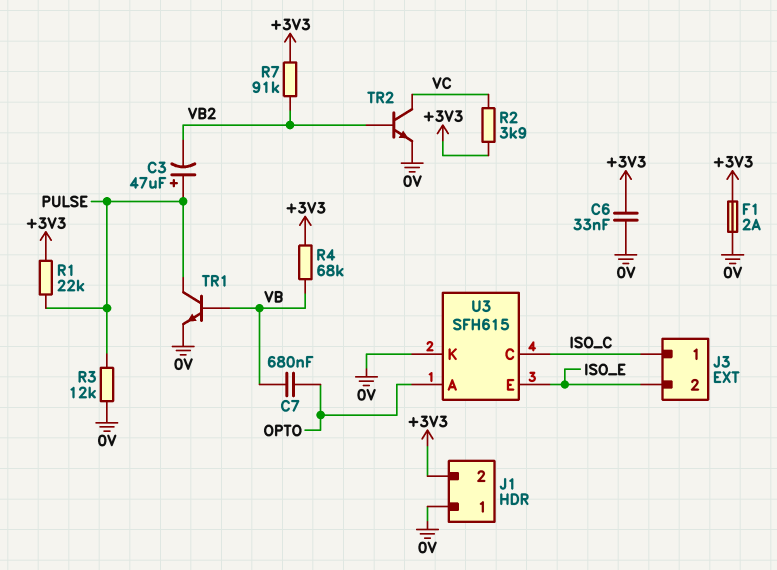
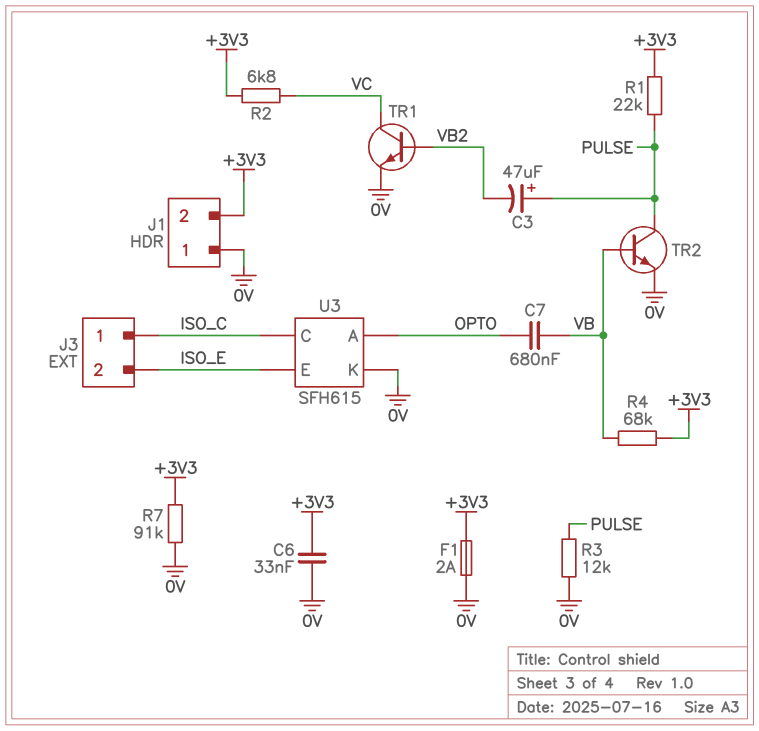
R2: 3.9k (+3V3, VC) -> 6.8k (+3V3, VC)
R7: 91k (+3V3, VB2) -> 91k (+3V3, 0V)
TR1: NPN (B VB, C PULSE, E 0V) -> NPN (B VB2, C VC, E 0V)
TR2: NPN (B VB2, C VC, E 0V) -> NPN (B VB, C PULSE, E 0V)

